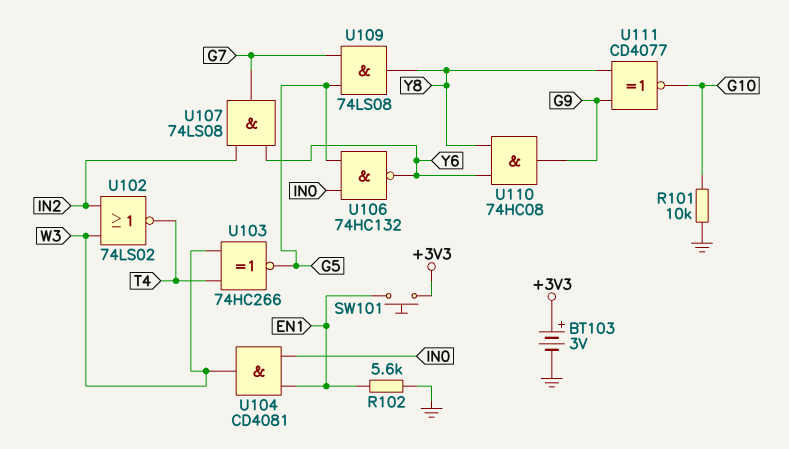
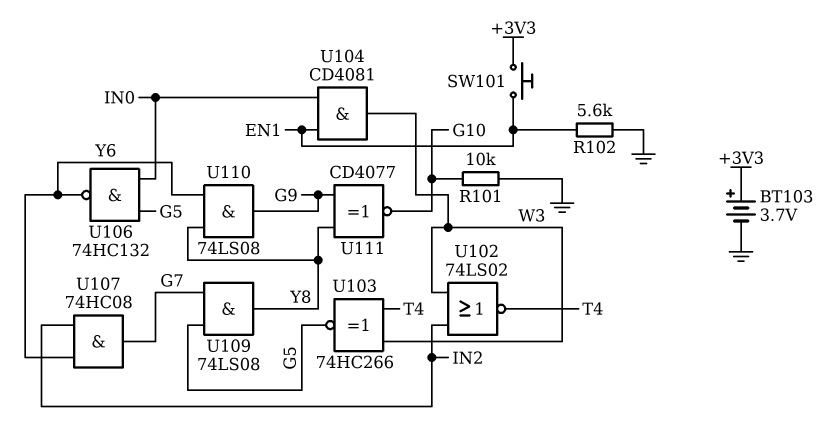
BT103: 3V (plus +3V3, minus GND) -> 3.7V (plus +3V3, minus GND)
U107: AND 74LS08 (in IN2, in Y6, out G7) -> AND 74HC08 (in IN2, in Y6, out G7)
U110: AND 74HC08 (in Y6, in Y8, out G9) -> AND 74LS08 (in Y6, in Y8, out G9)

